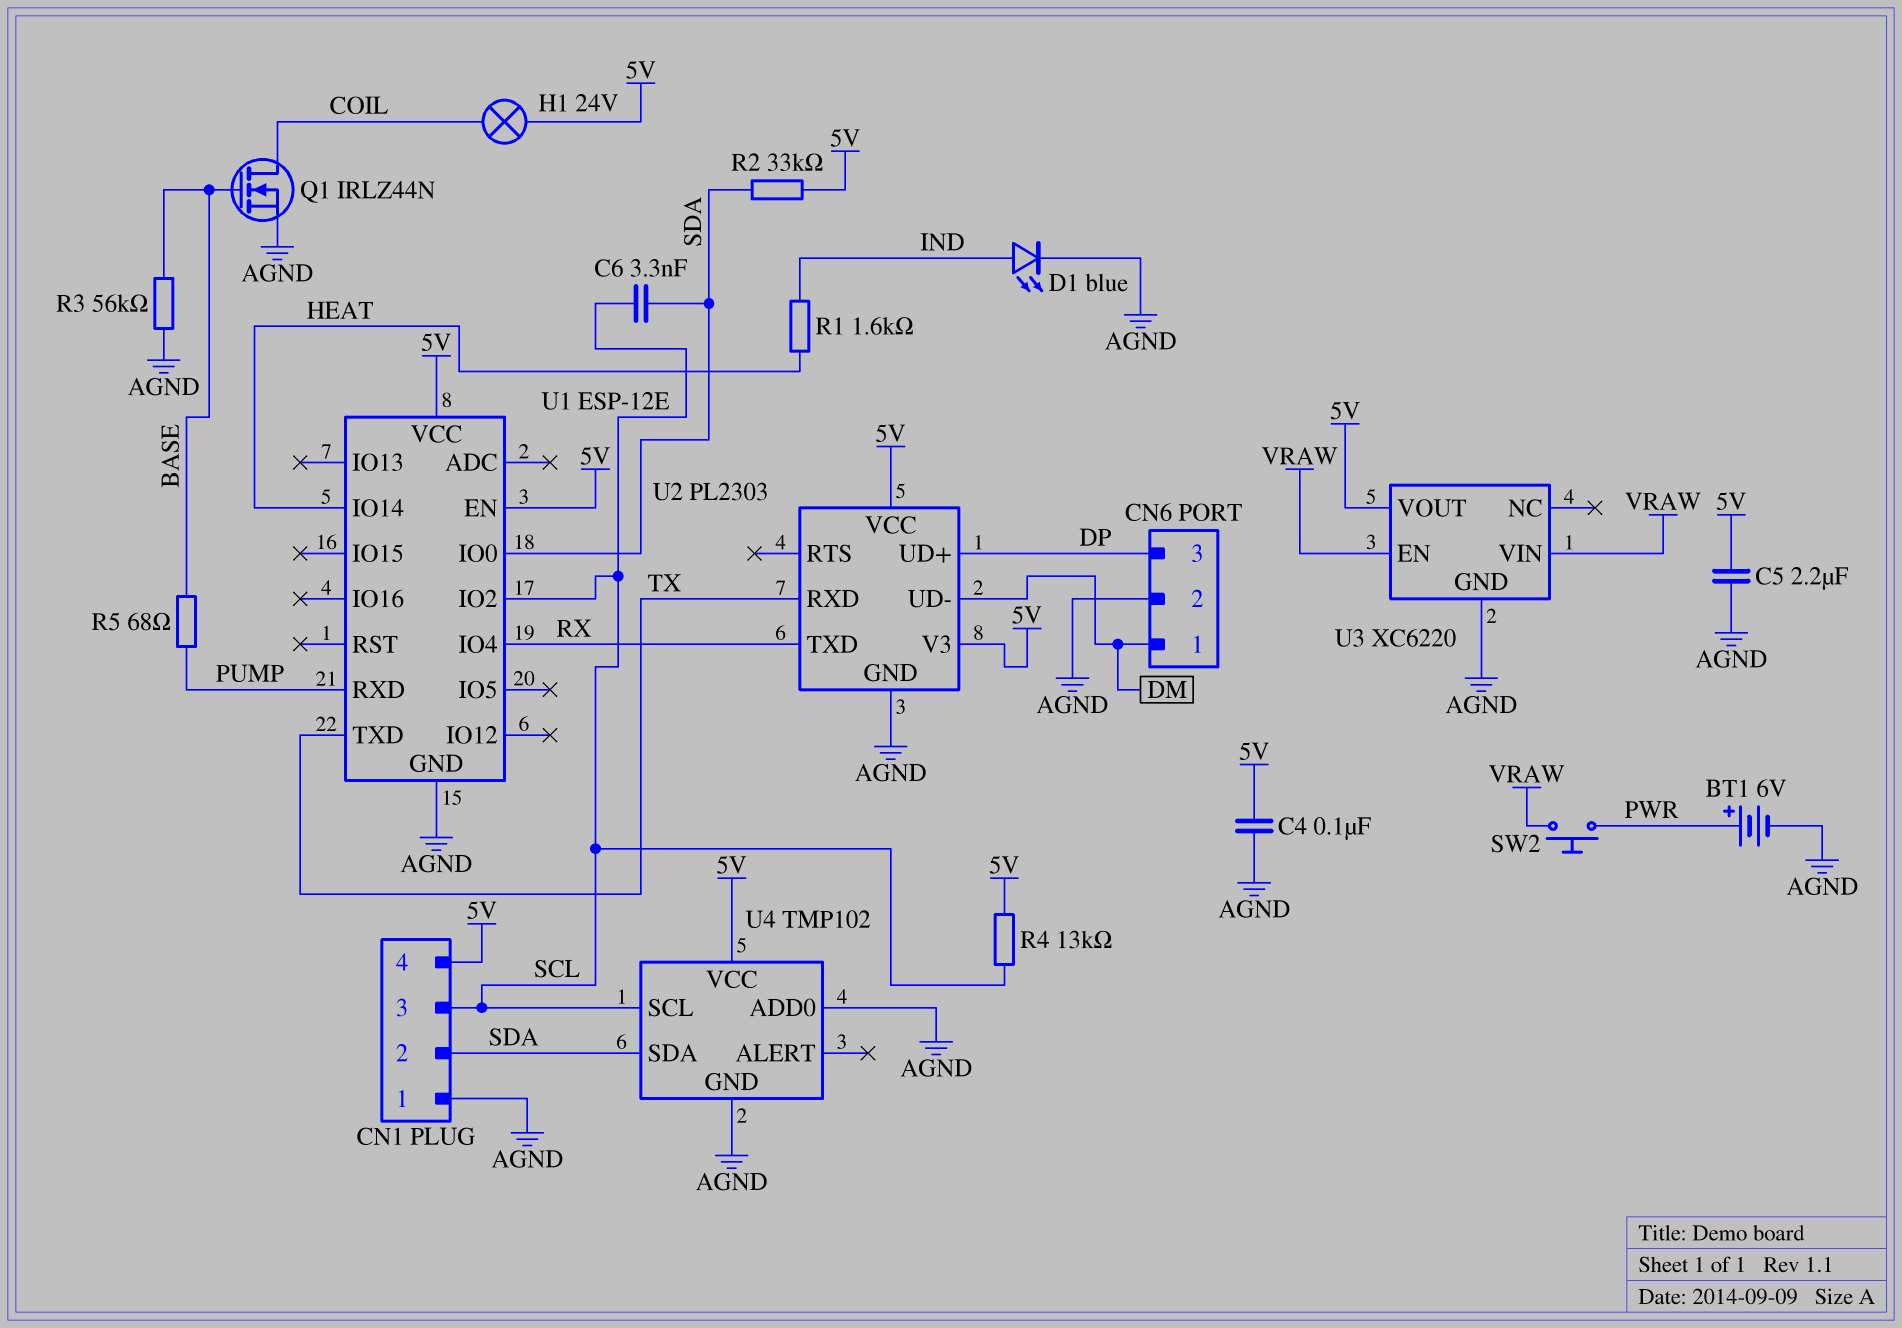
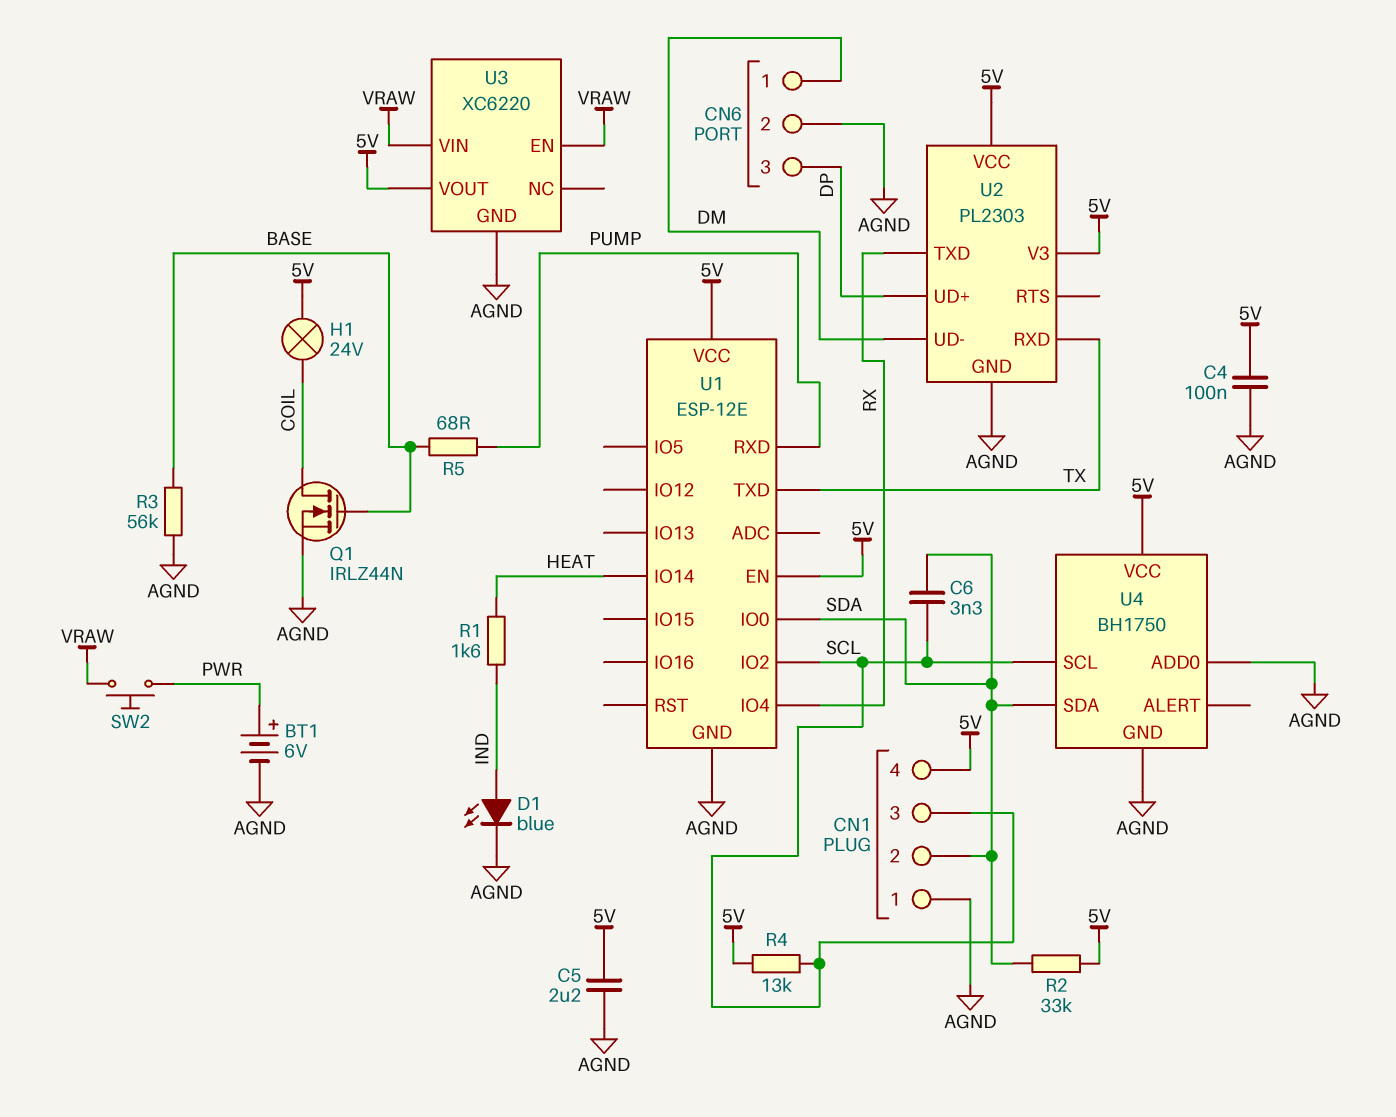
U4: TMP102 -> BH1750

